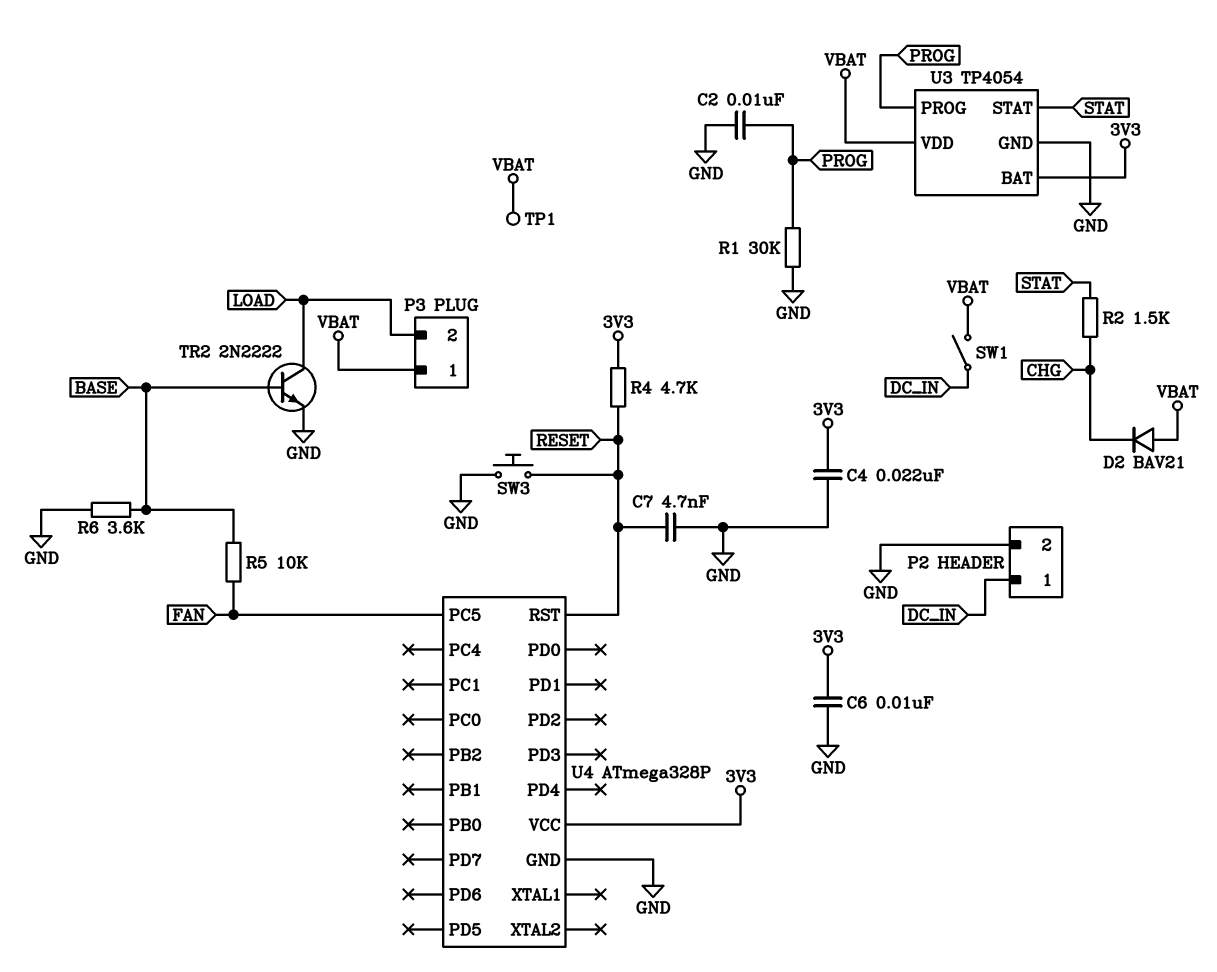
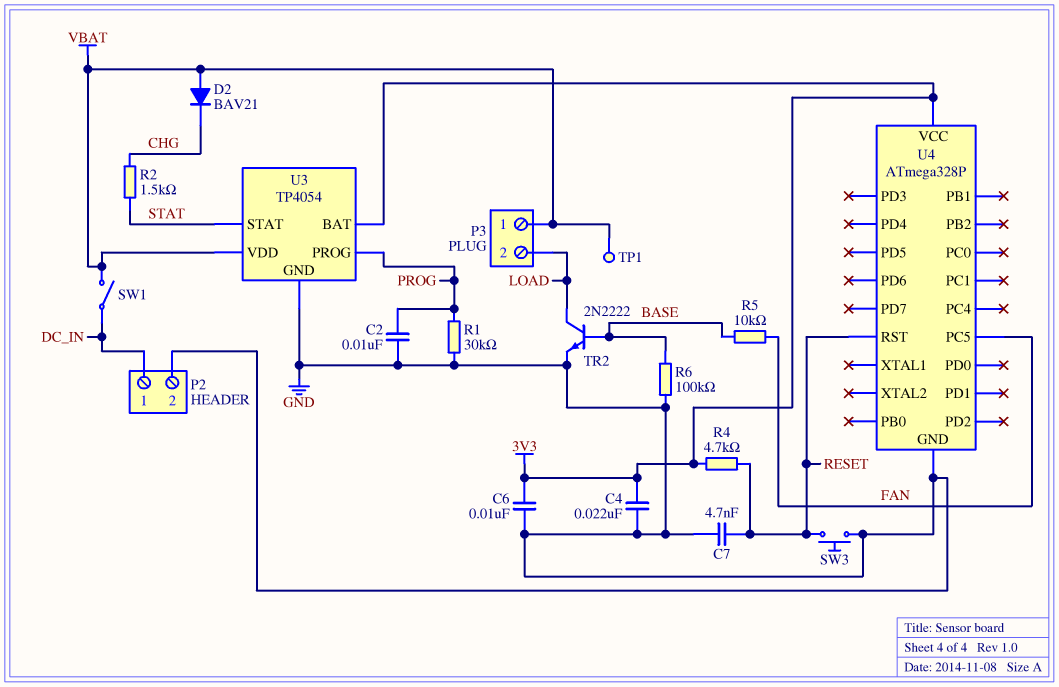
R6: 3.6k (BASE, GND) -> 100k (BASE, GND)

